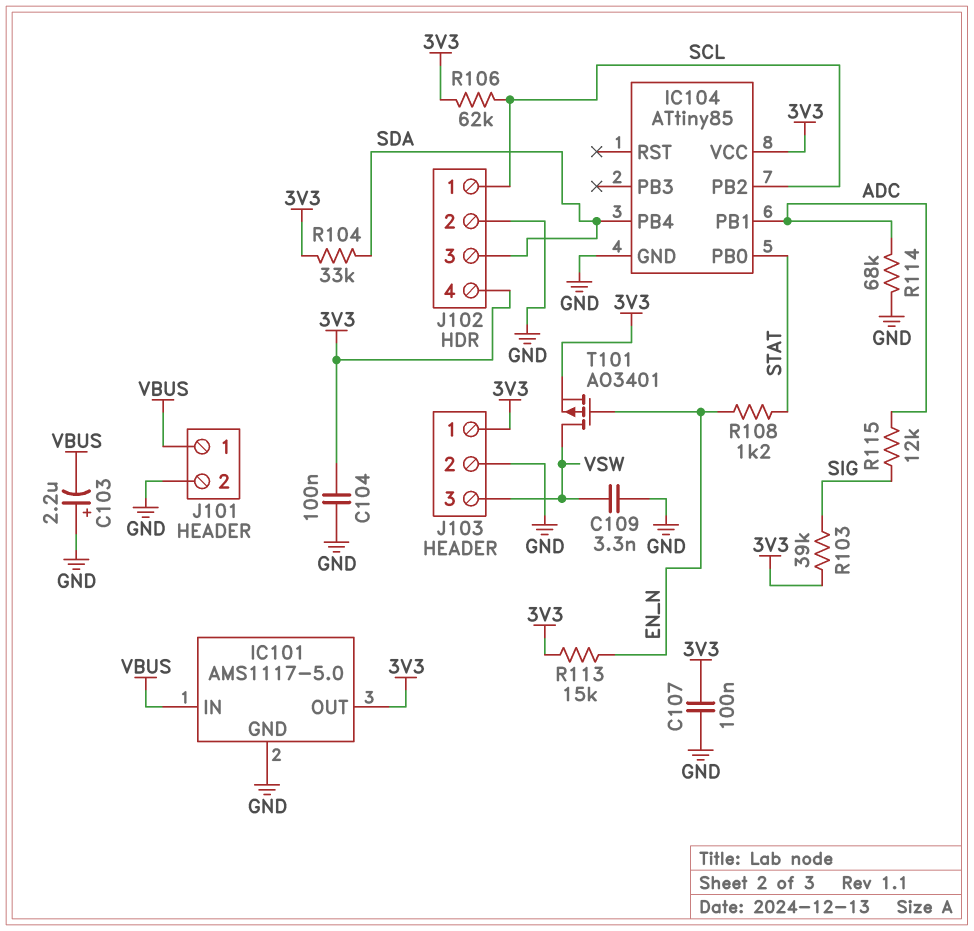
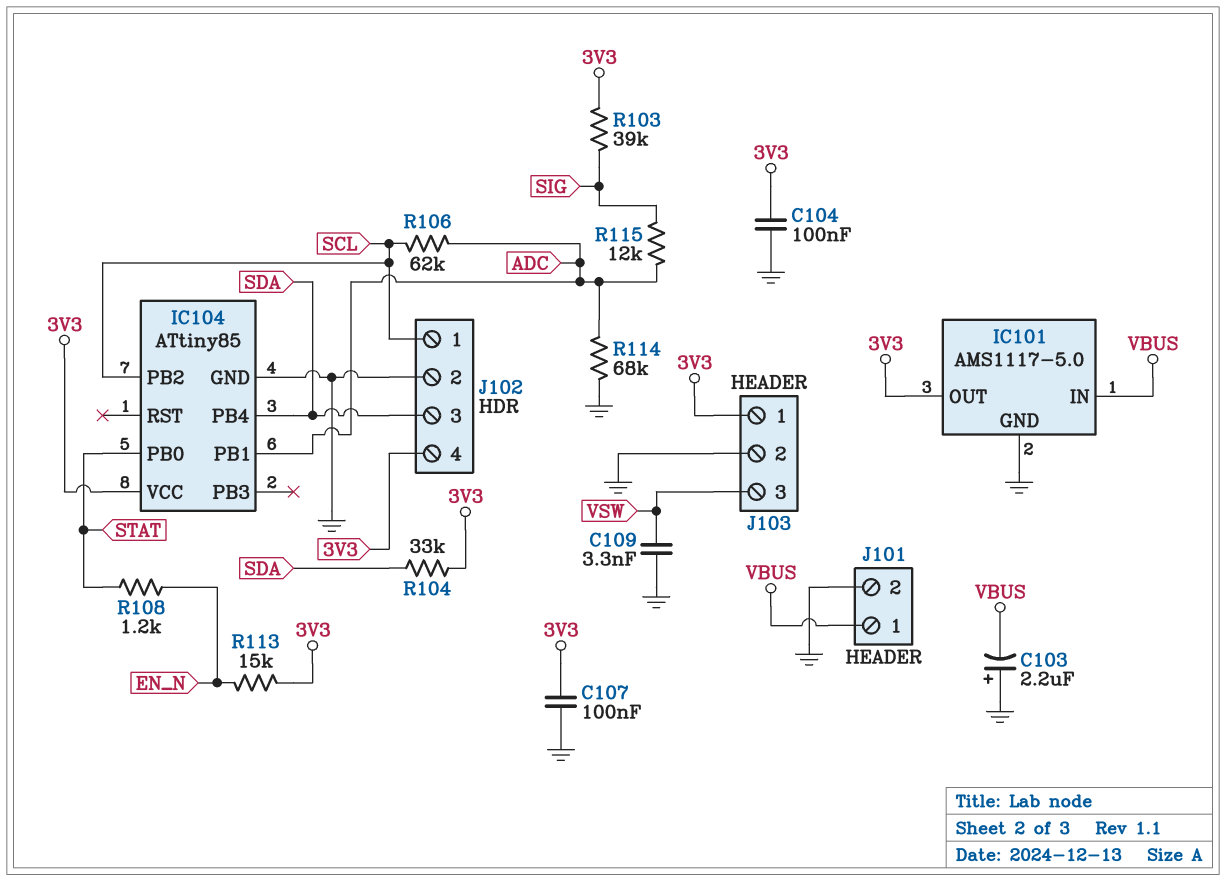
R106: 62k (3V3, SCL) -> 62k (ADC, SCL)
T101: PMOS AO3401 (G EN_N, D VSW, S 3V3) -> none

